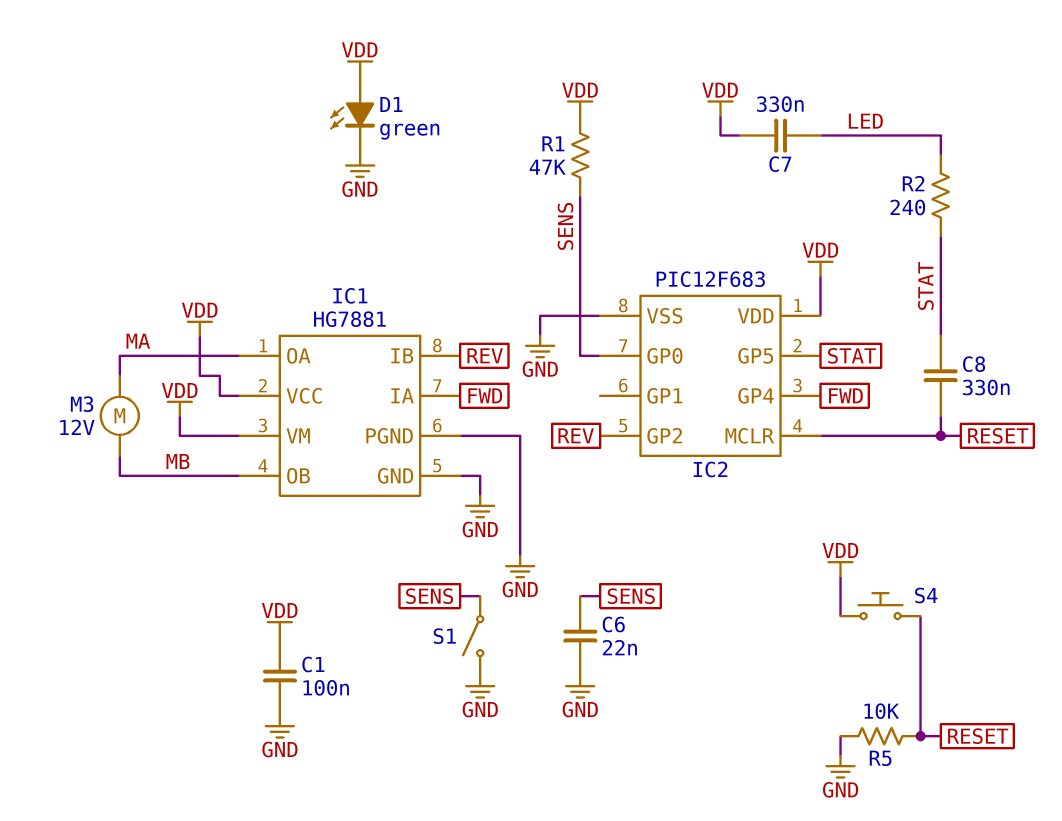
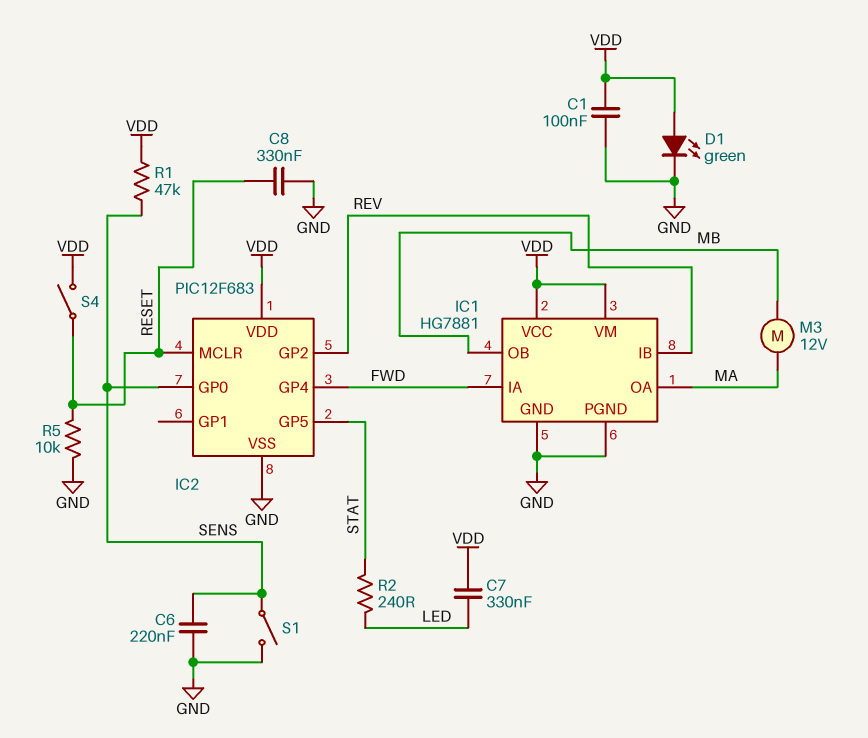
C6: 22nF (GND, SENS) -> 220nF (GND, SENS)
C8: 330nF (RESET, STAT) -> 330nF (GND, RESET)
S4: button (RESET, VDD) -> switch (RESET, VDD)

